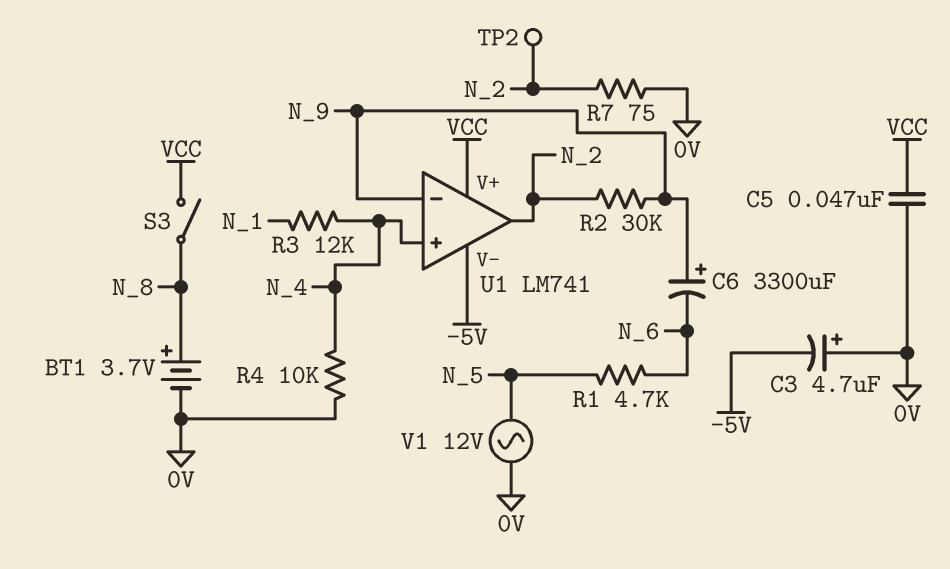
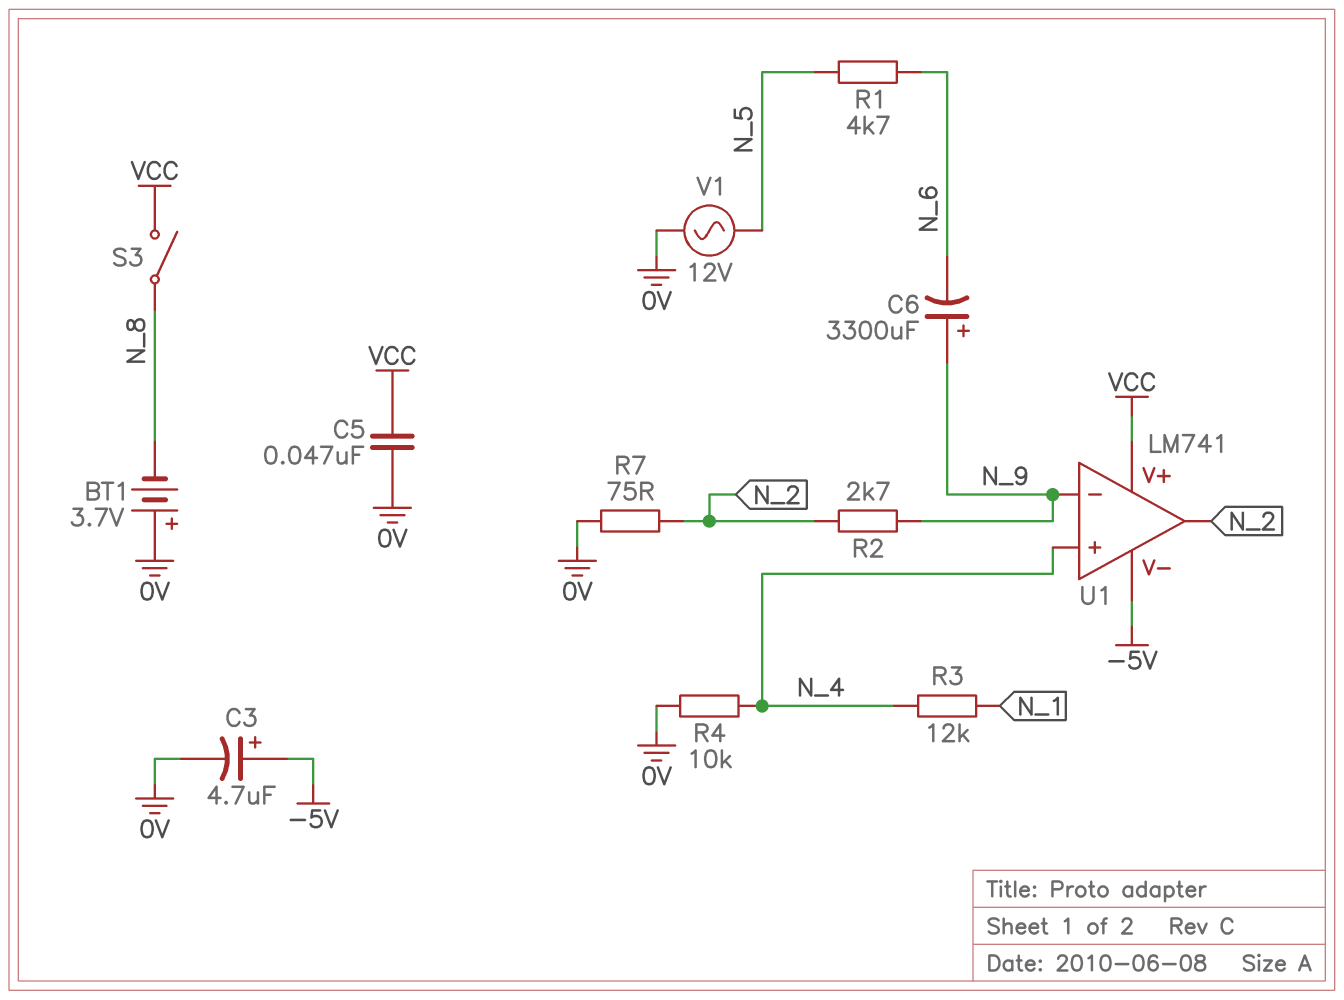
BT1: 3.7V (plus N_8, minus 0V) -> 3.7V (plus 0V, minus N_8)
C3: 4.7uF (plus 0V, minus -5V) -> 4.7uF (plus -5V, minus 0V)
R2: 30k (N_2, N_9) -> 2.7k (N_2, N_9)
TP2: test point (N_2) -> none

